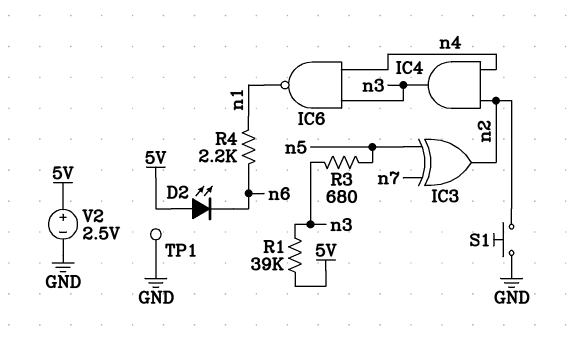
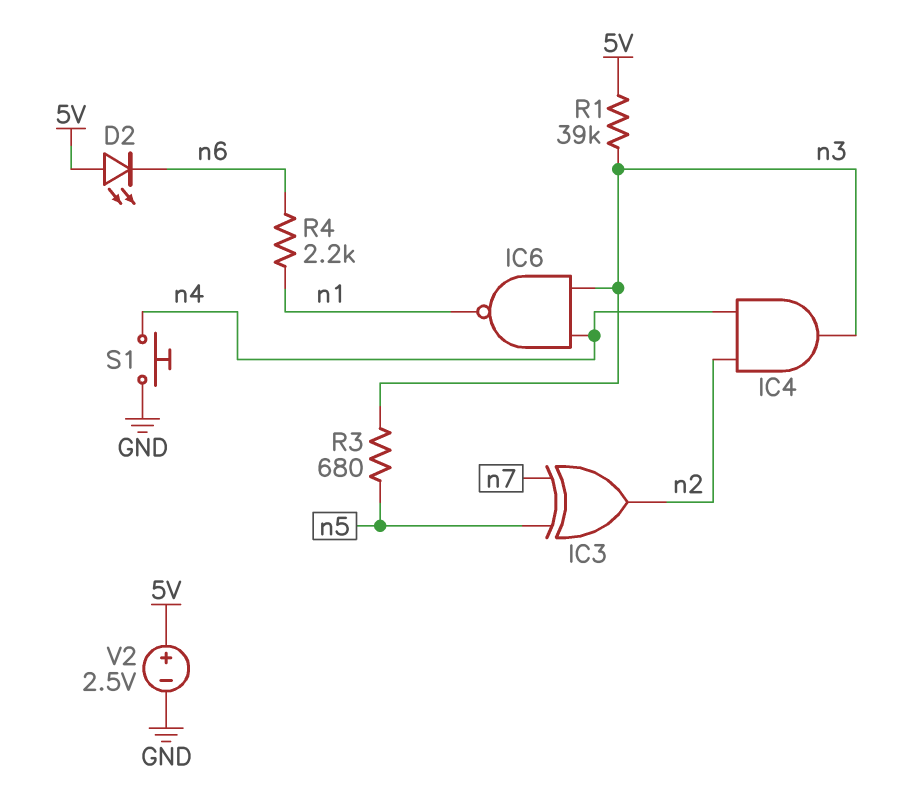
S1: button (GND, n2) -> button (GND, n4)
TP1: test point (GND) -> none

